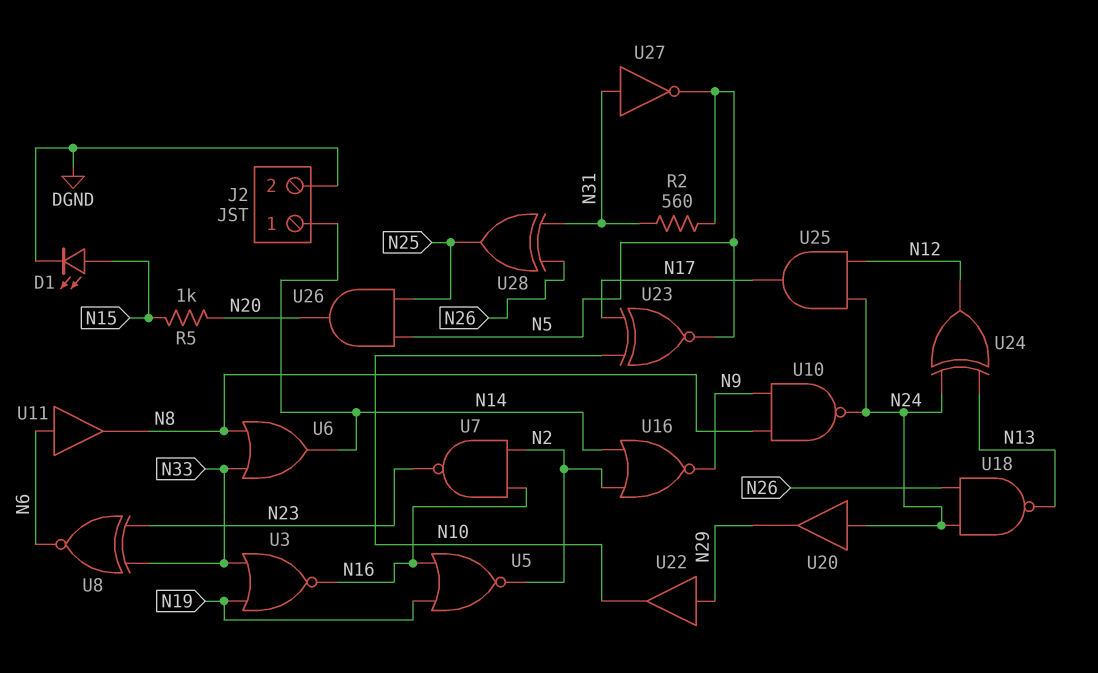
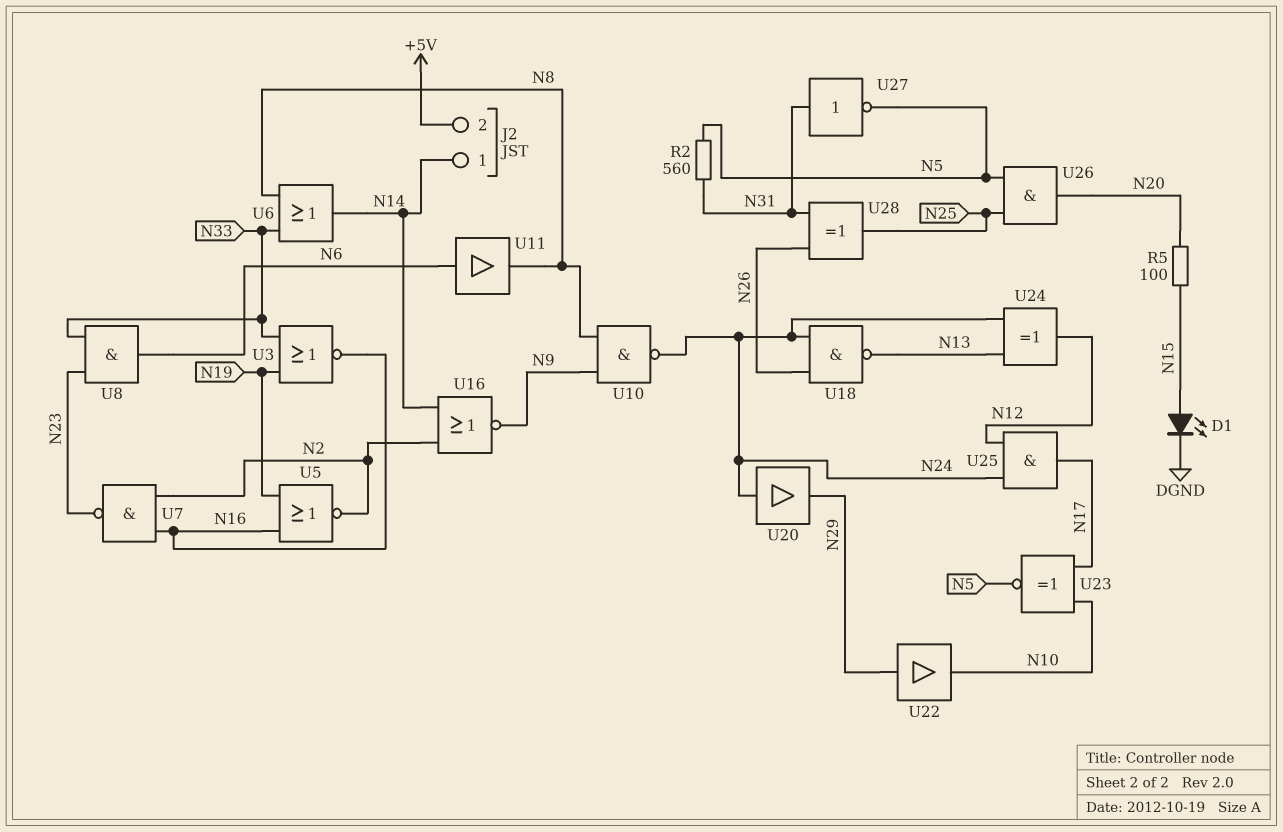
J2 pin 2: DGND -> +5V
R5: 1k (N15, N20) -> 100 (N15, N20)
U8: XNOR (in N23, in N33, out N6) -> AND (in N23, in N33, out N6)

